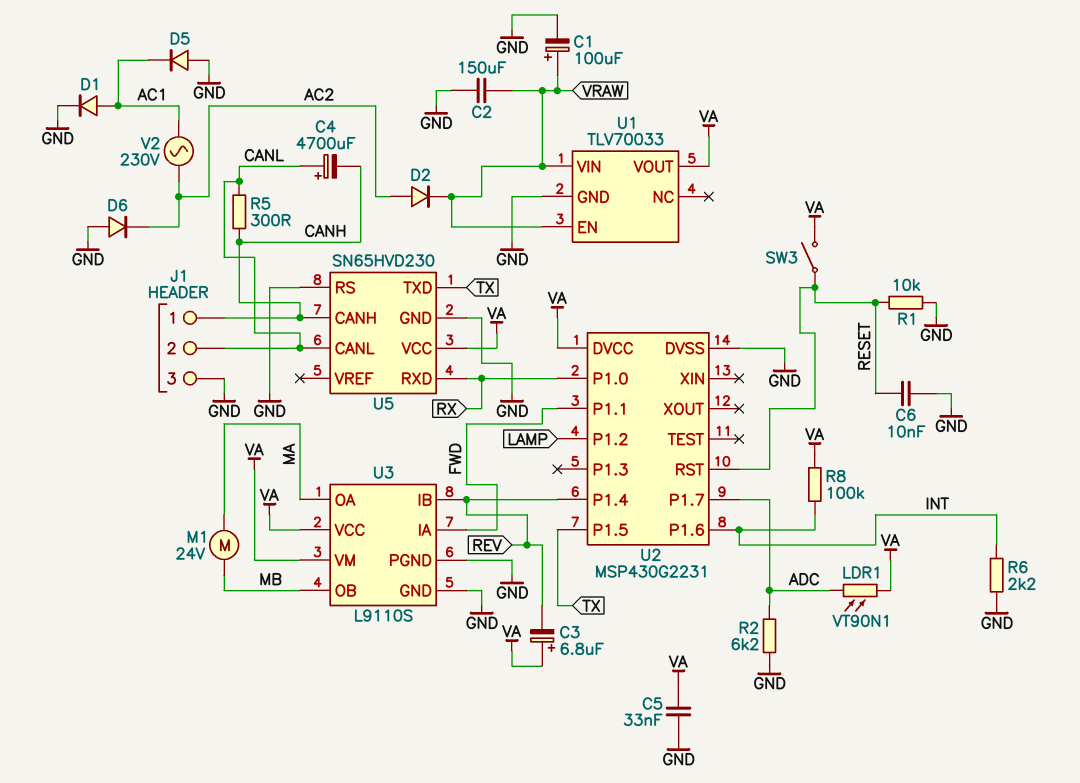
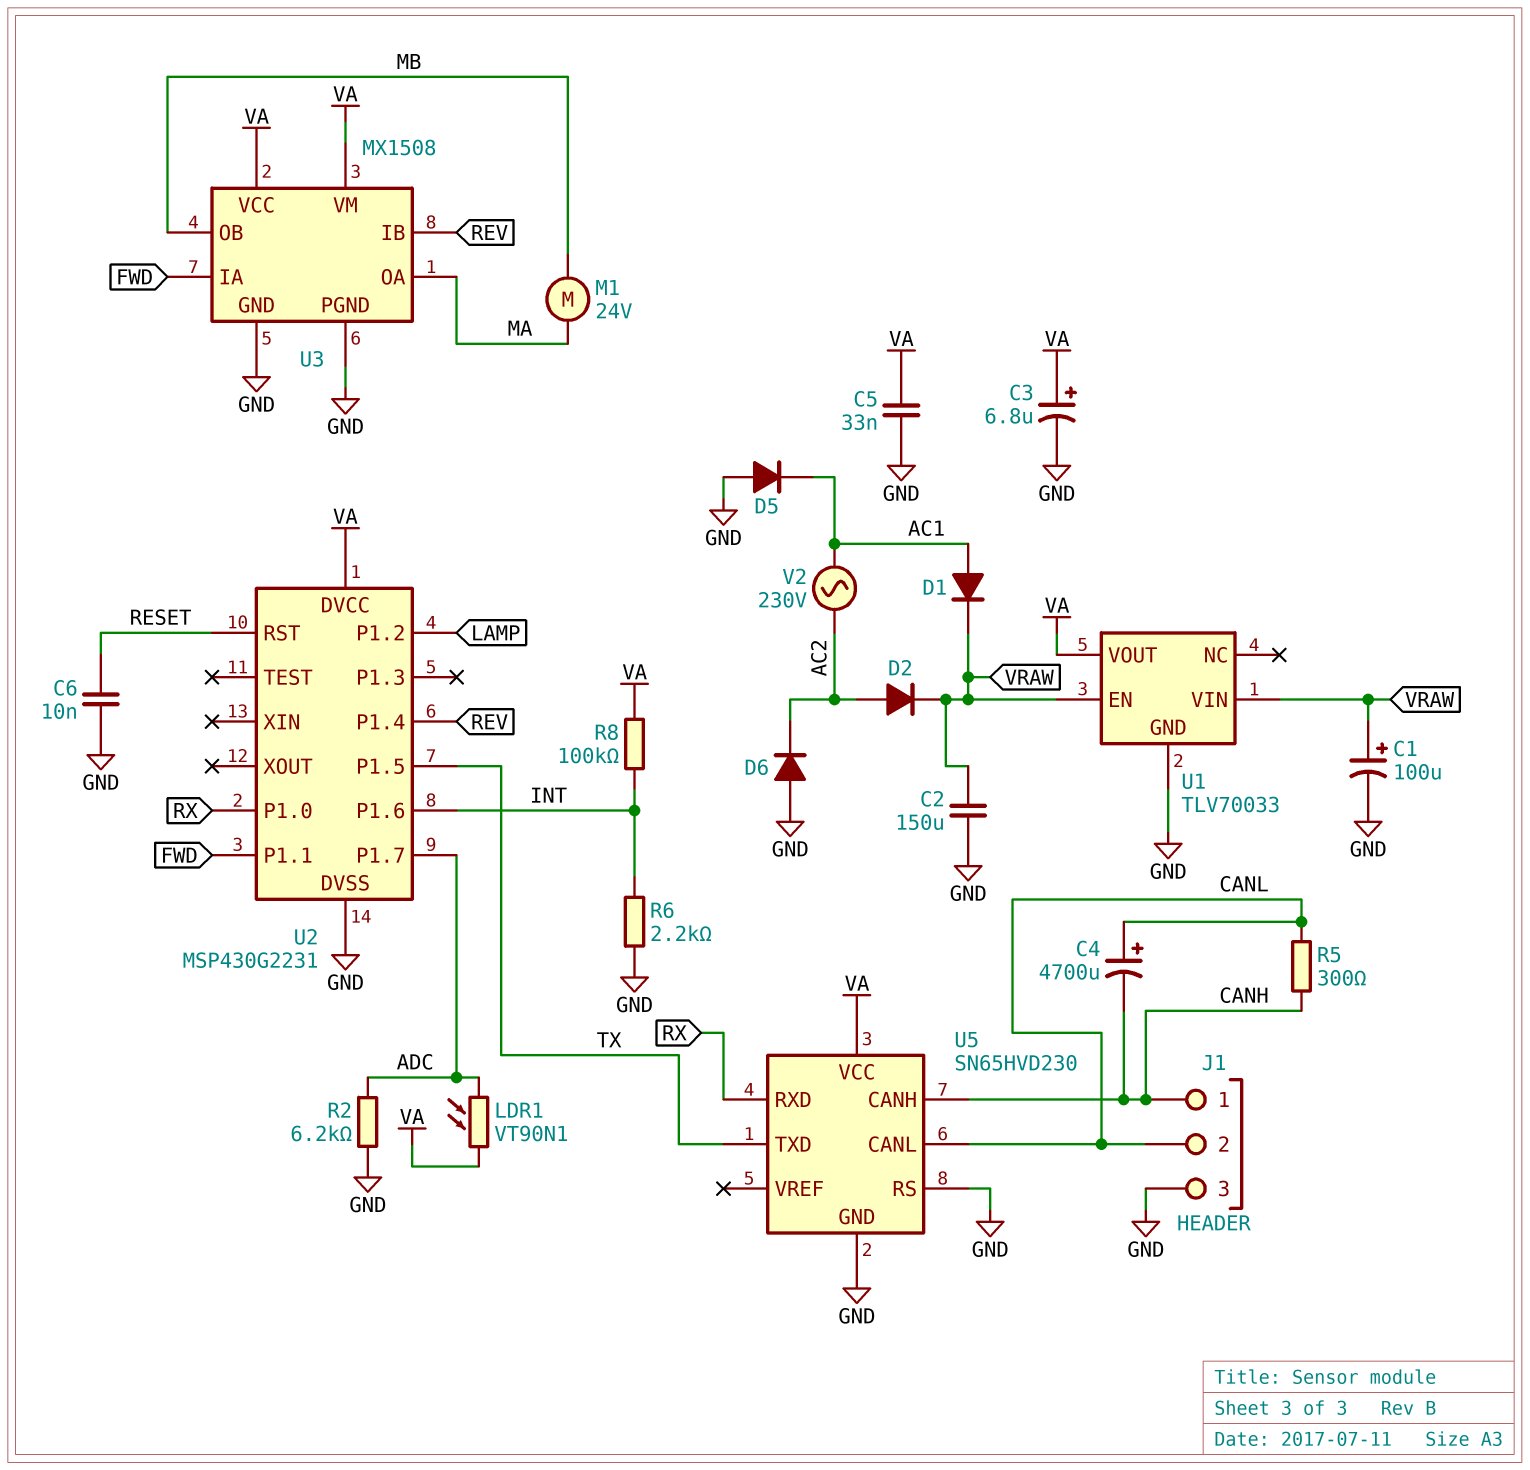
C3: 6.8uF (plus VA, minus REV) -> 6.8uF (plus VA, minus GND)
D1: diode (A AC1, K GND) -> diode (A AC1, K VRAW)
R1: 10k (GND, RESET) -> none
SW3: switch (RESET, VA) -> none
U3: L9110S -> MX1508

